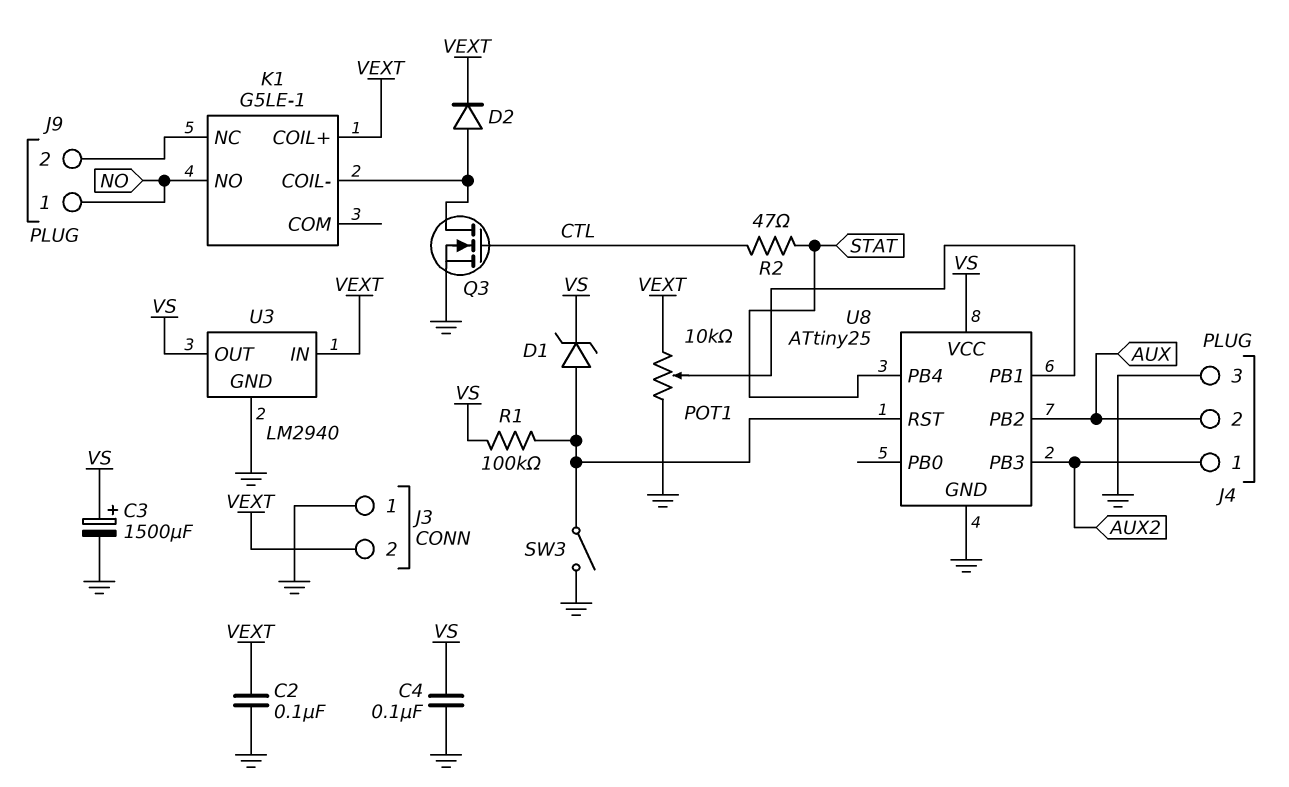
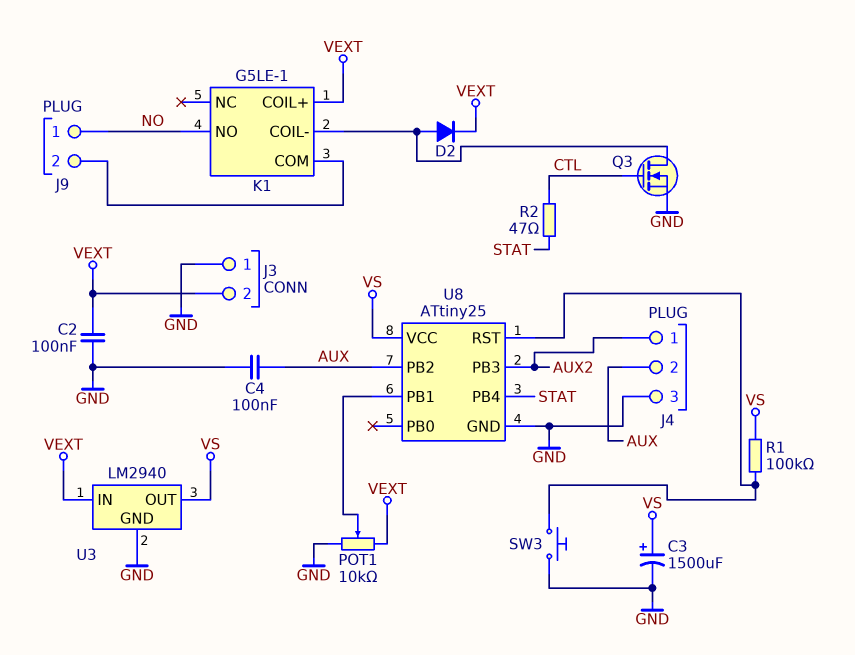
C4: 100nF (GND, VS) -> 100nF (AUX, GND)
D1: zener (A U8/RST, K VS) -> none
K1 pin COM: none -> J9/2
K1 pin NC: J9/2 -> none
SW3: switch (GND, U8/RST) -> button (GND, U8/RST)

